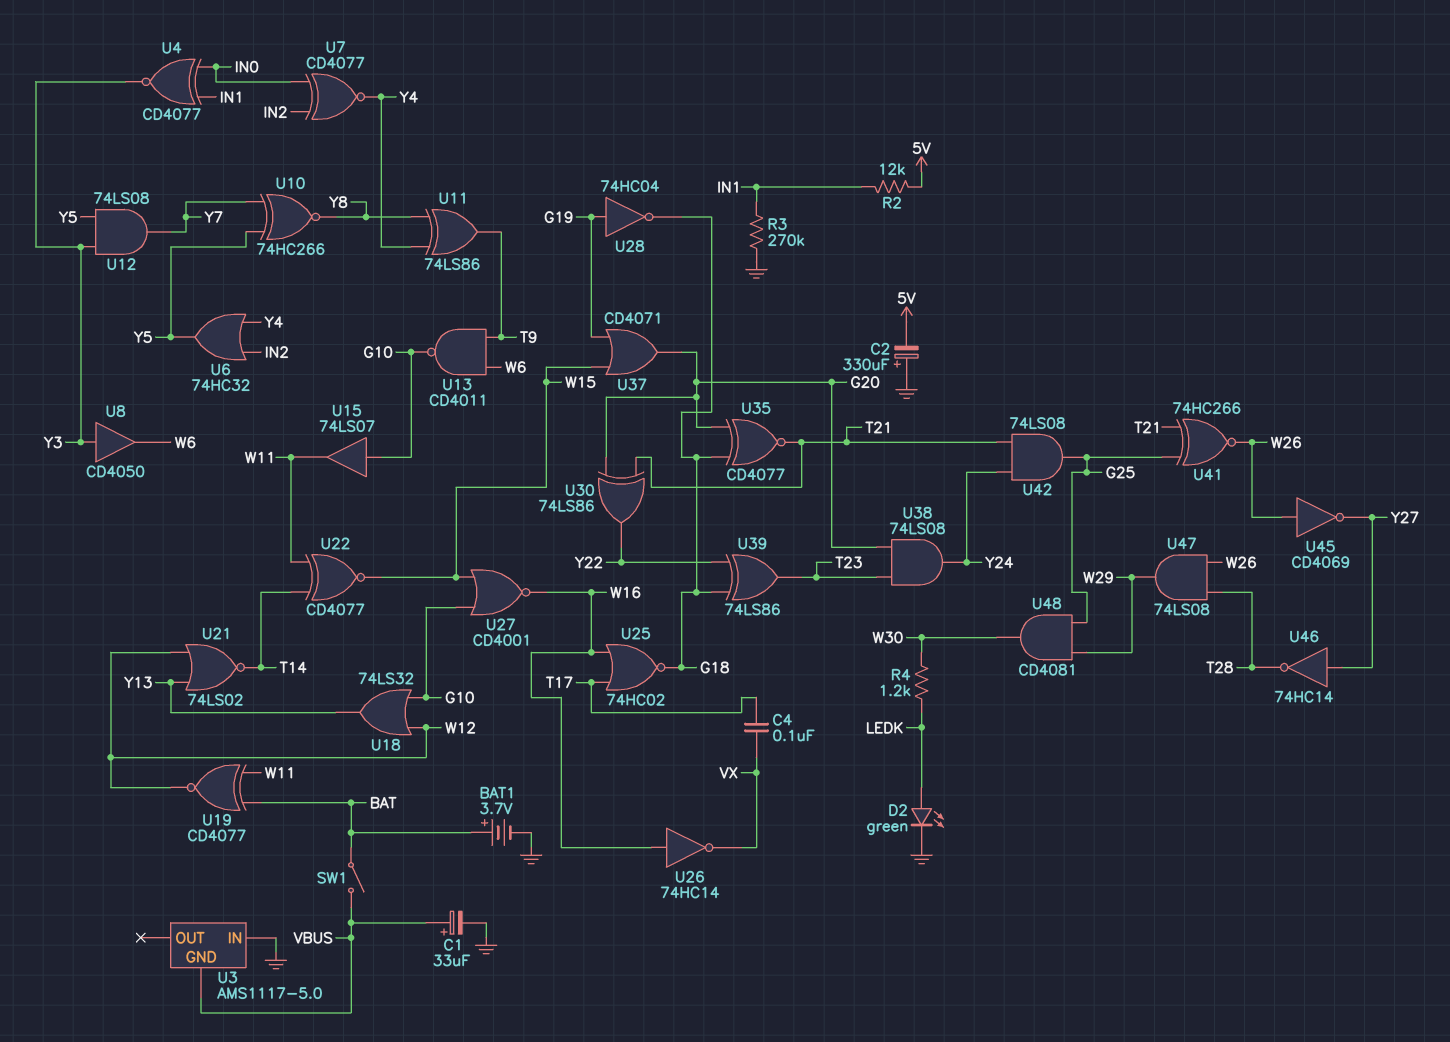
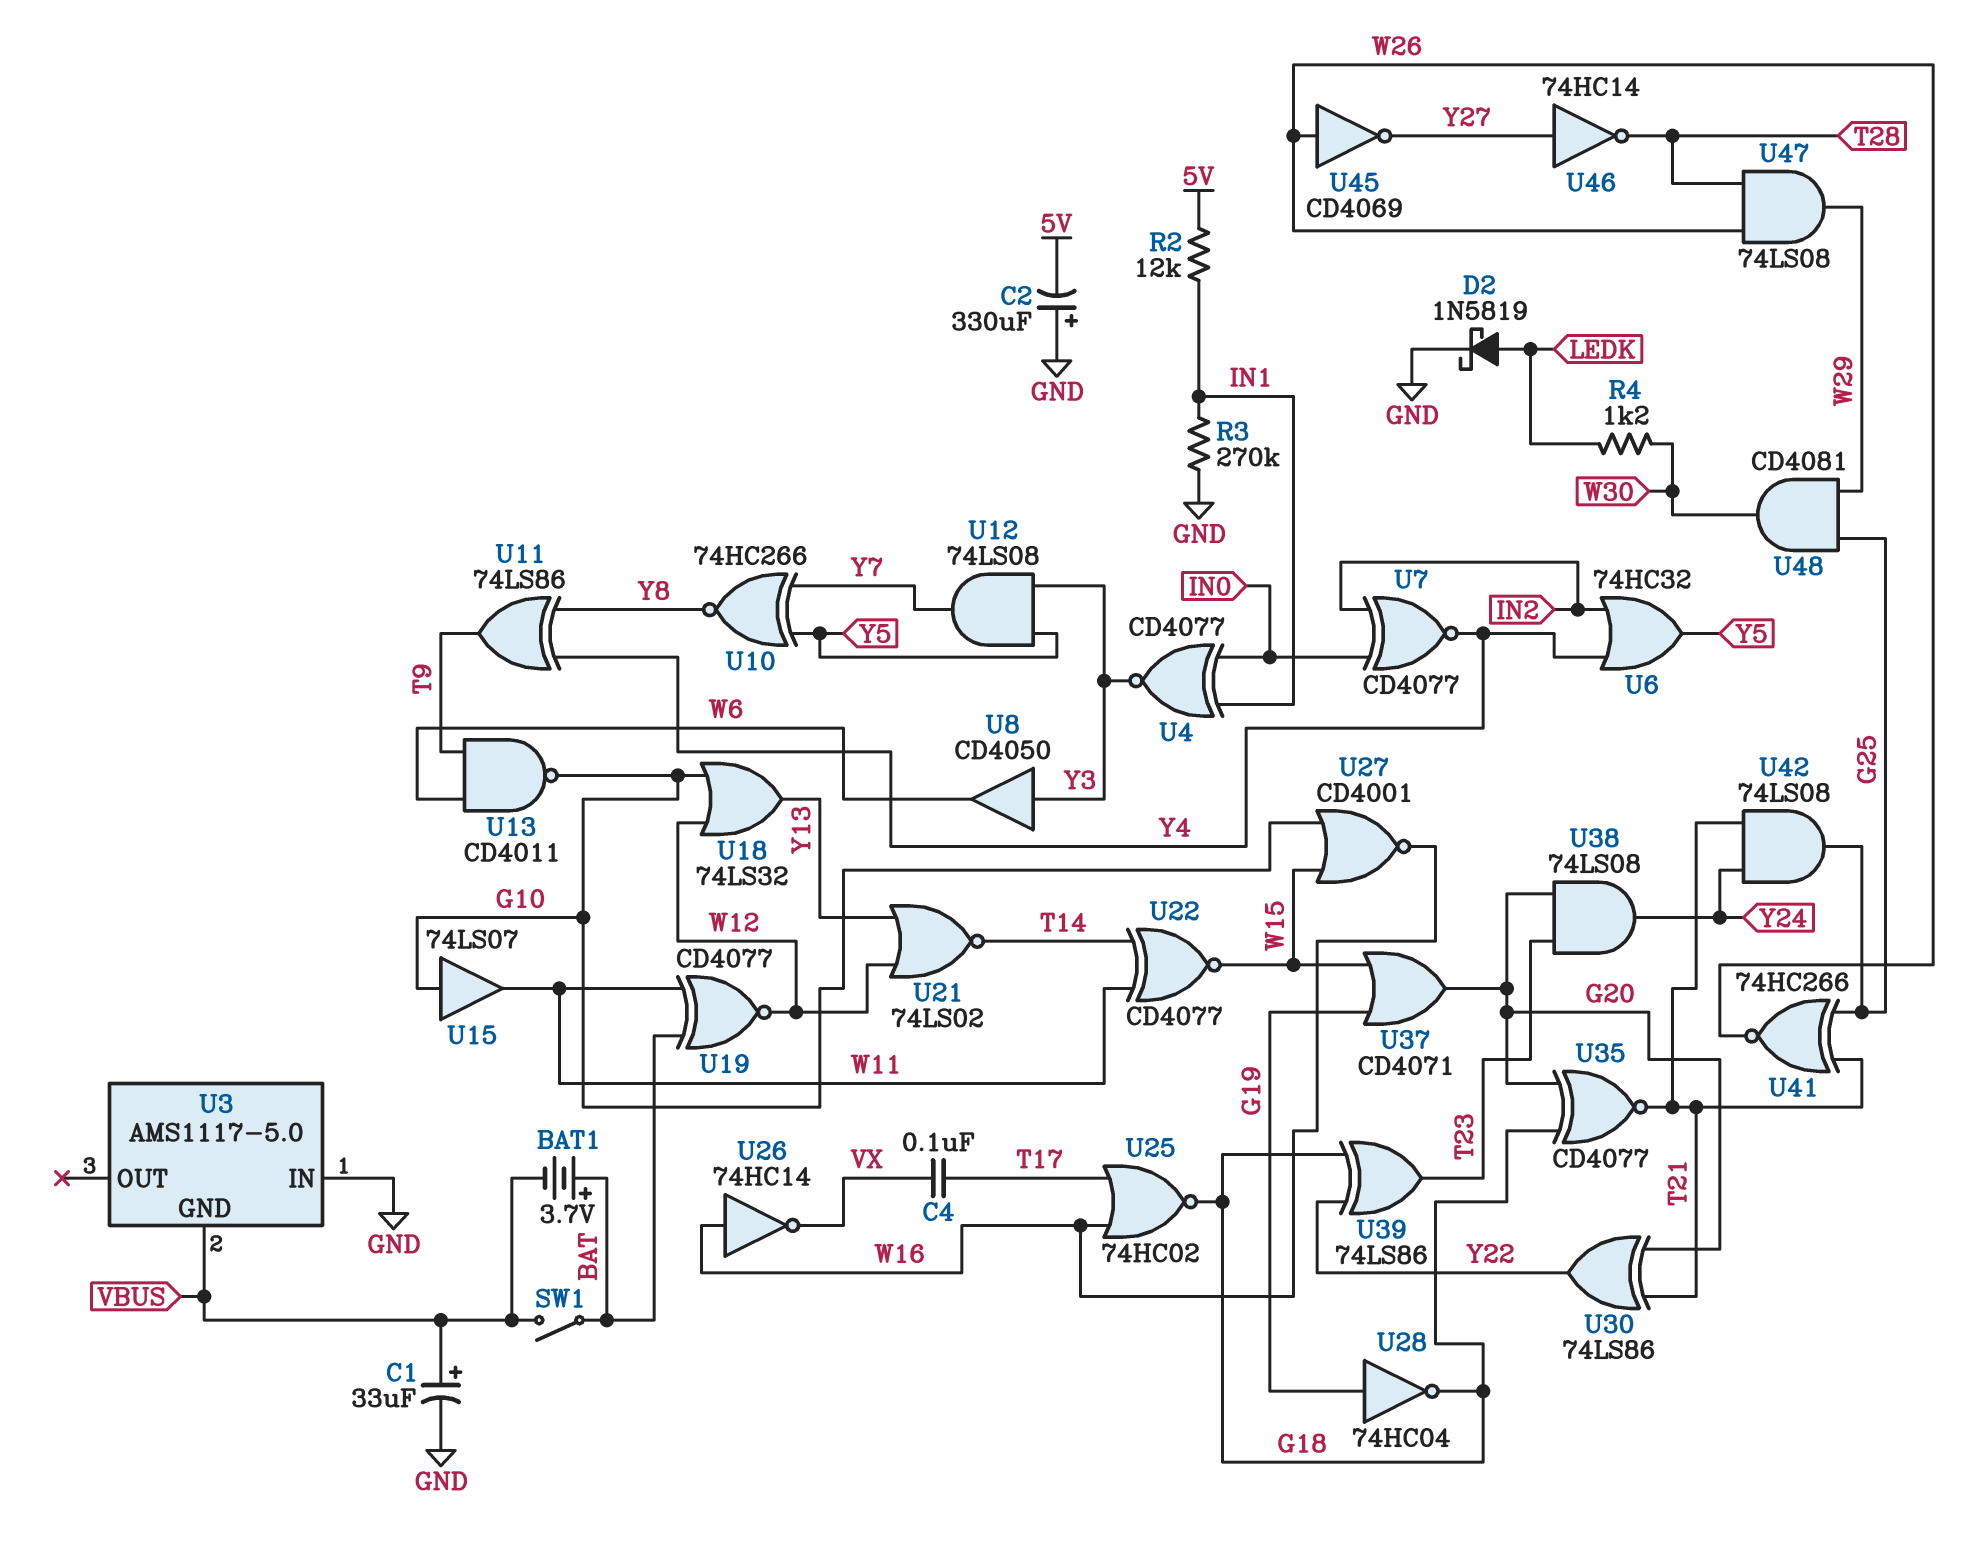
BAT1: 3.7V (plus BAT, minus GND) -> 3.7V (plus BAT, minus VBUS)
D2: LED green (A LEDK, K GND) -> schottky 1N5819 (A LEDK, K GND)

